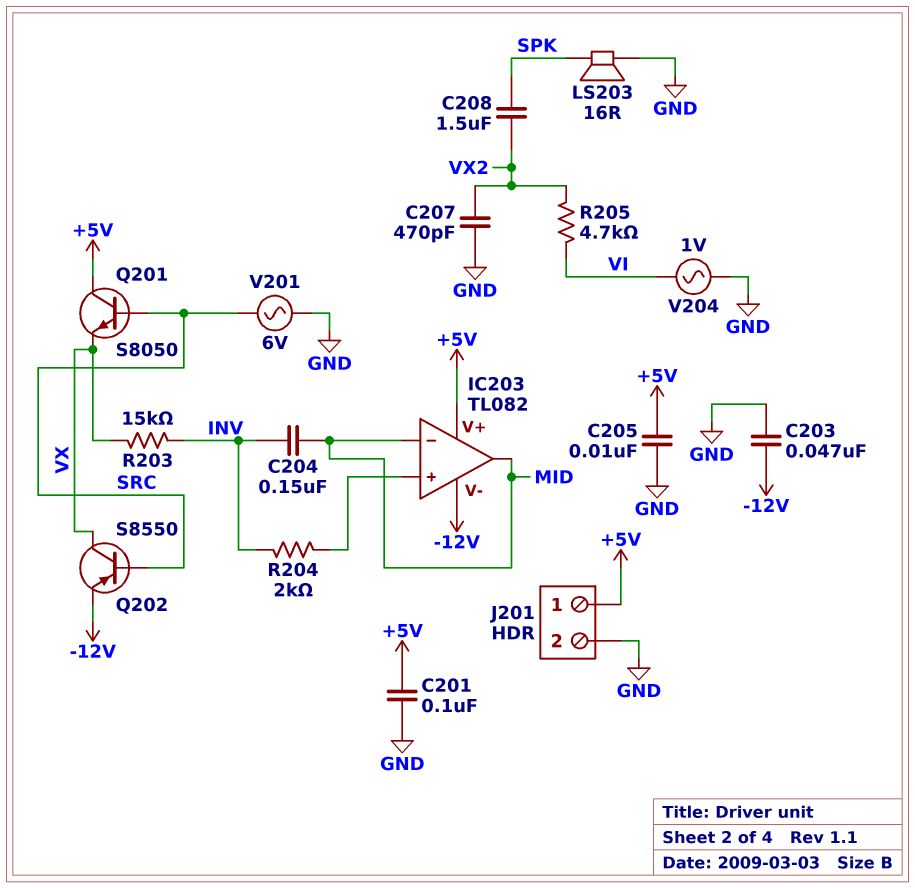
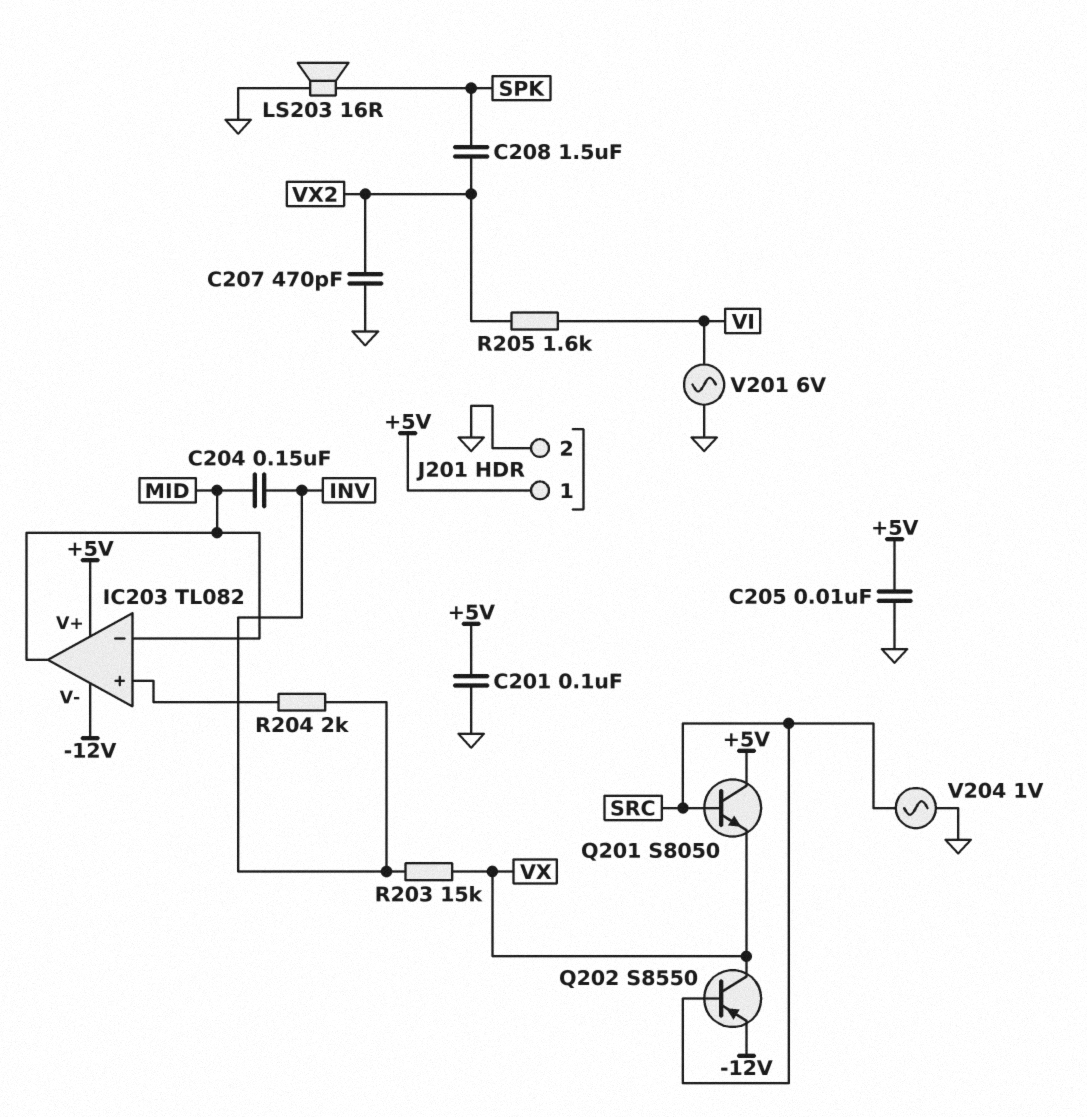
C203: 47nF (-12V, GND) -> none
R205: 4.7k (VI, VX2) -> 1.6k (VI, VX2)
V201: AC 6V (GND, SRC) -> AC 6V (GND, VI)
V204: AC 1V (GND, VI) -> AC 1V (GND, SRC)

